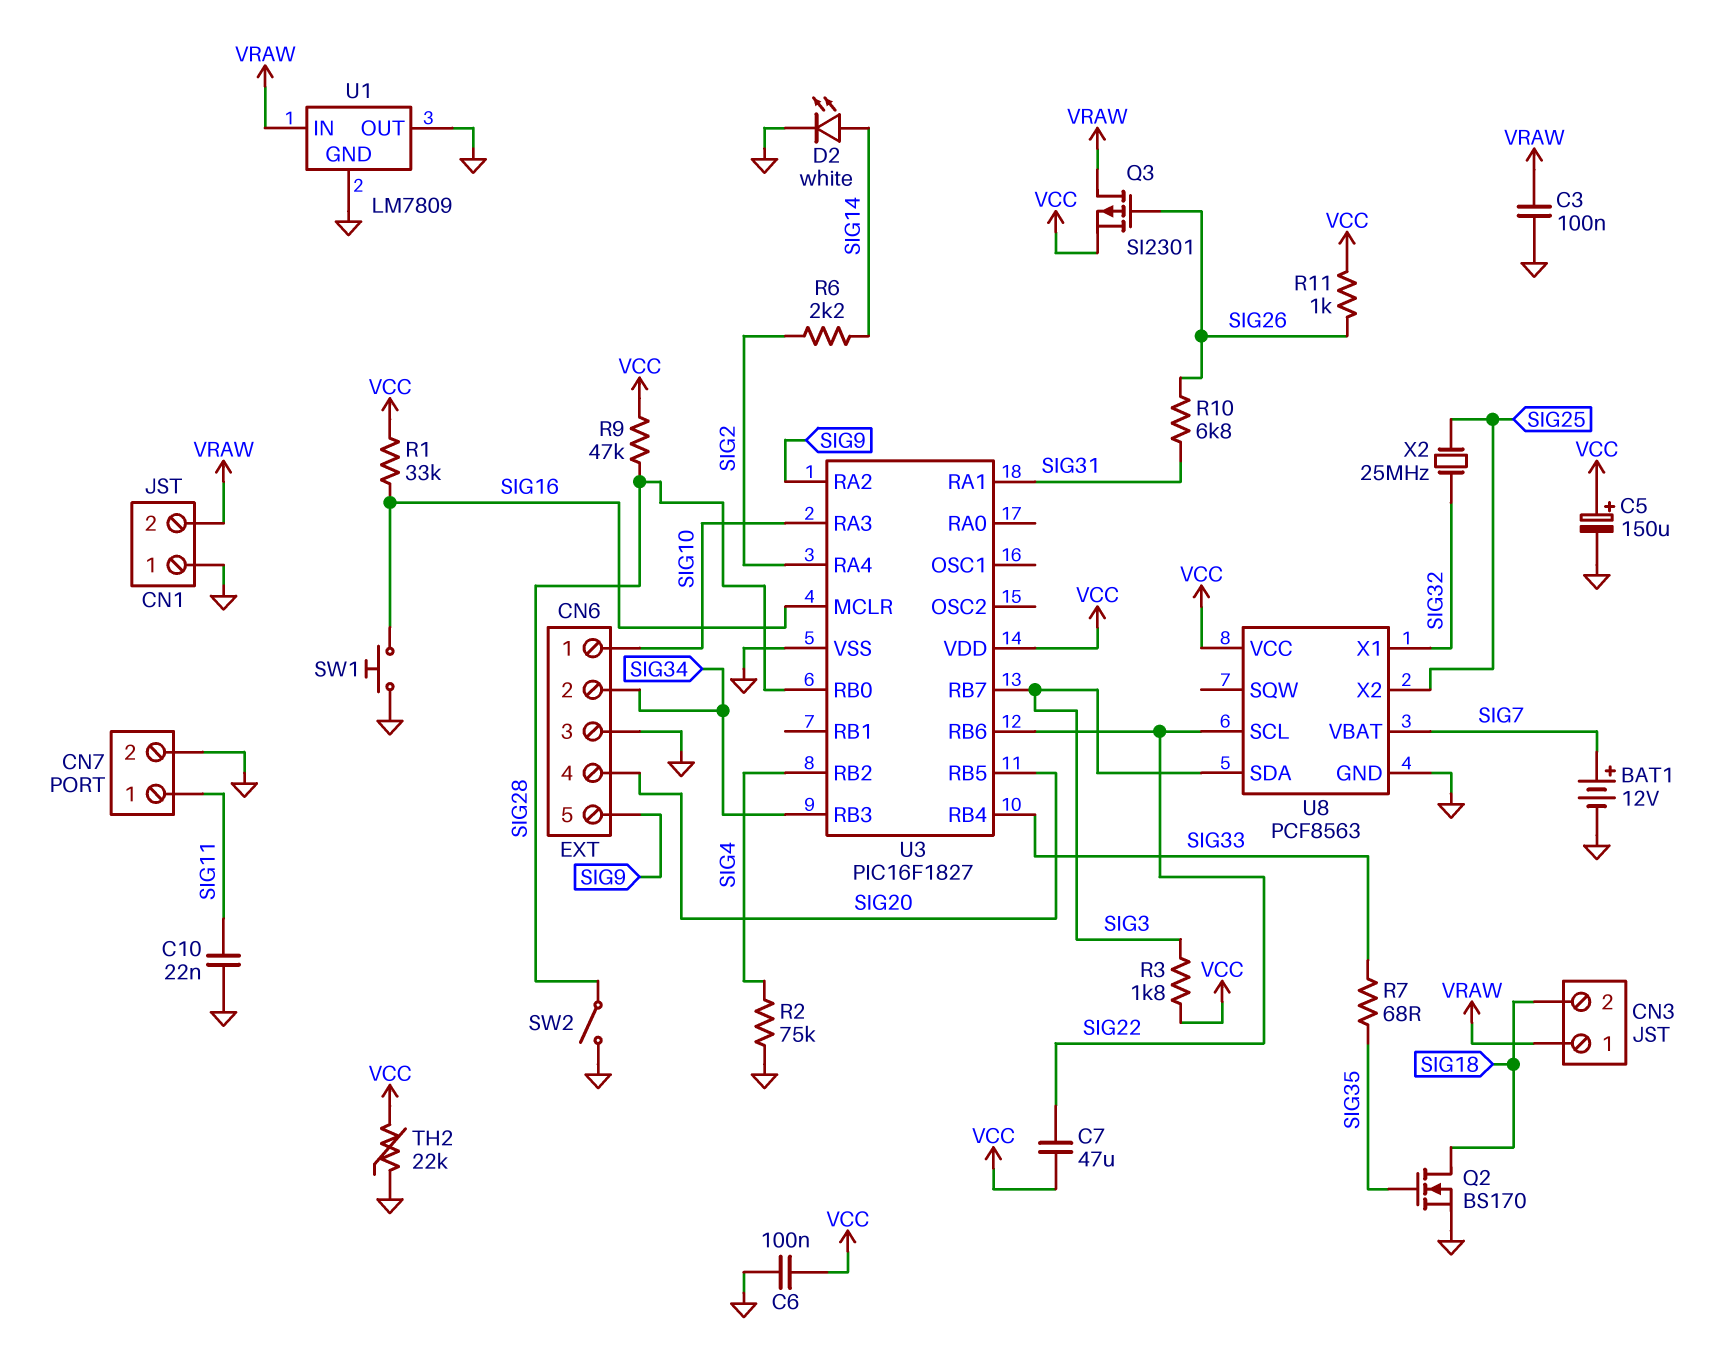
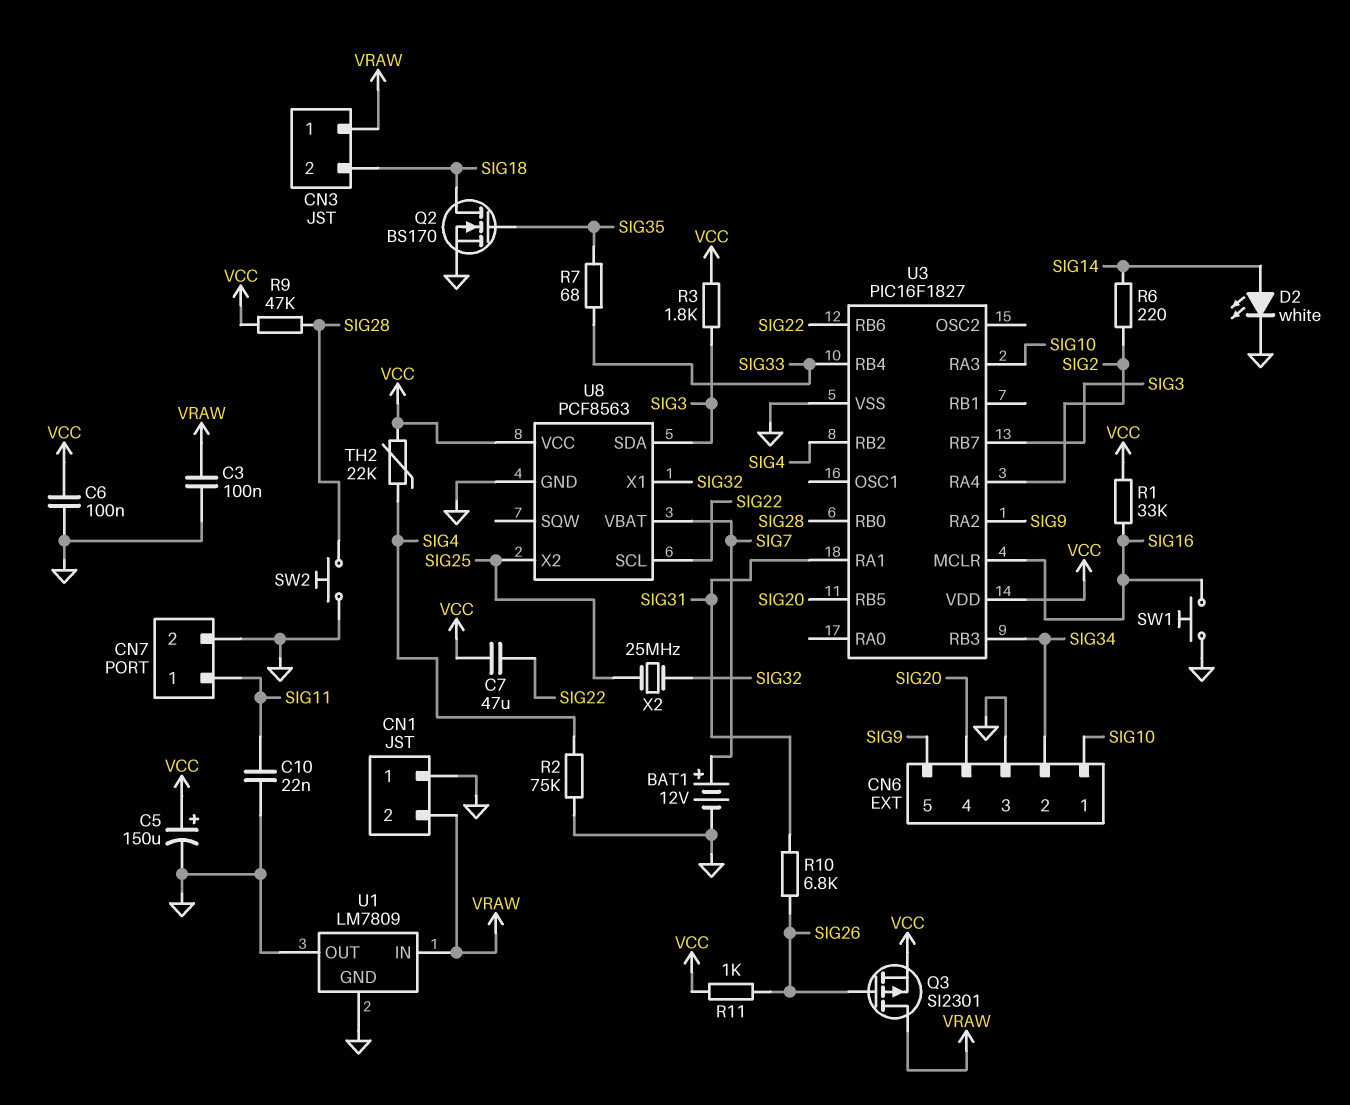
R6: 2.2k (SIG2, SIG14) -> 220 (SIG2, SIG14)
SW2: switch (GND, SIG28) -> button (GND, SIG28)
TH2: 22k (GND, VCC) -> 22k (SIG4, VCC)

